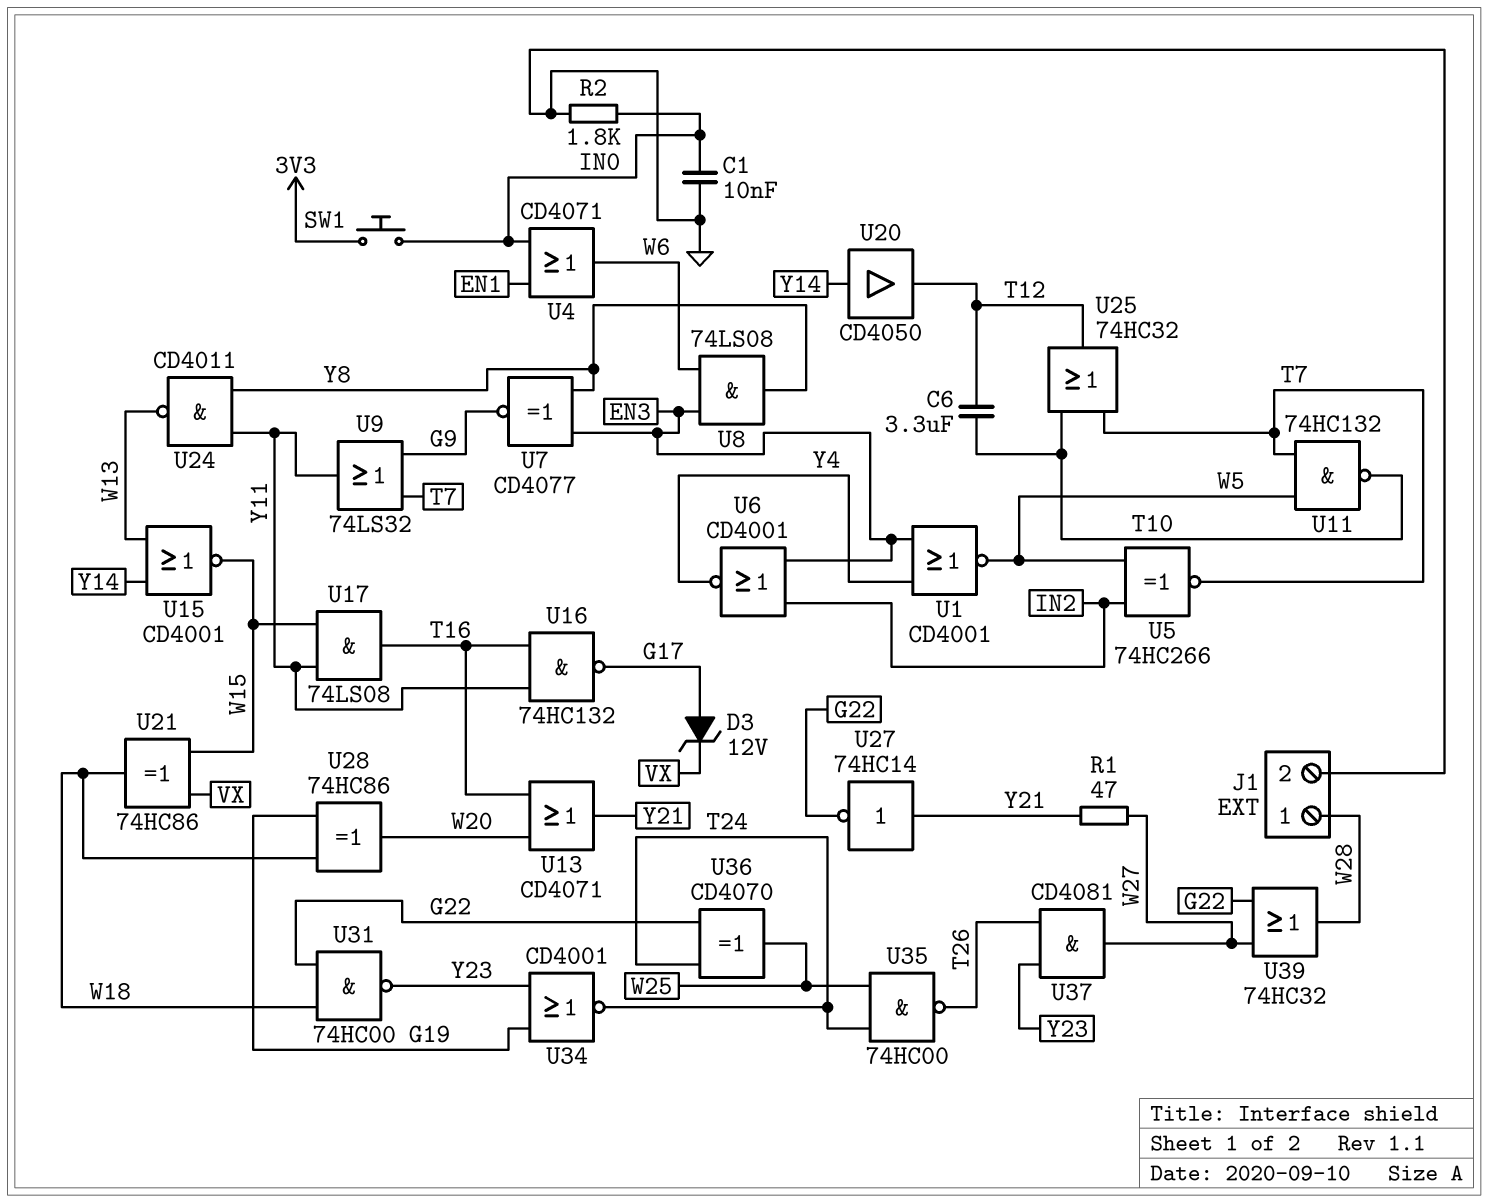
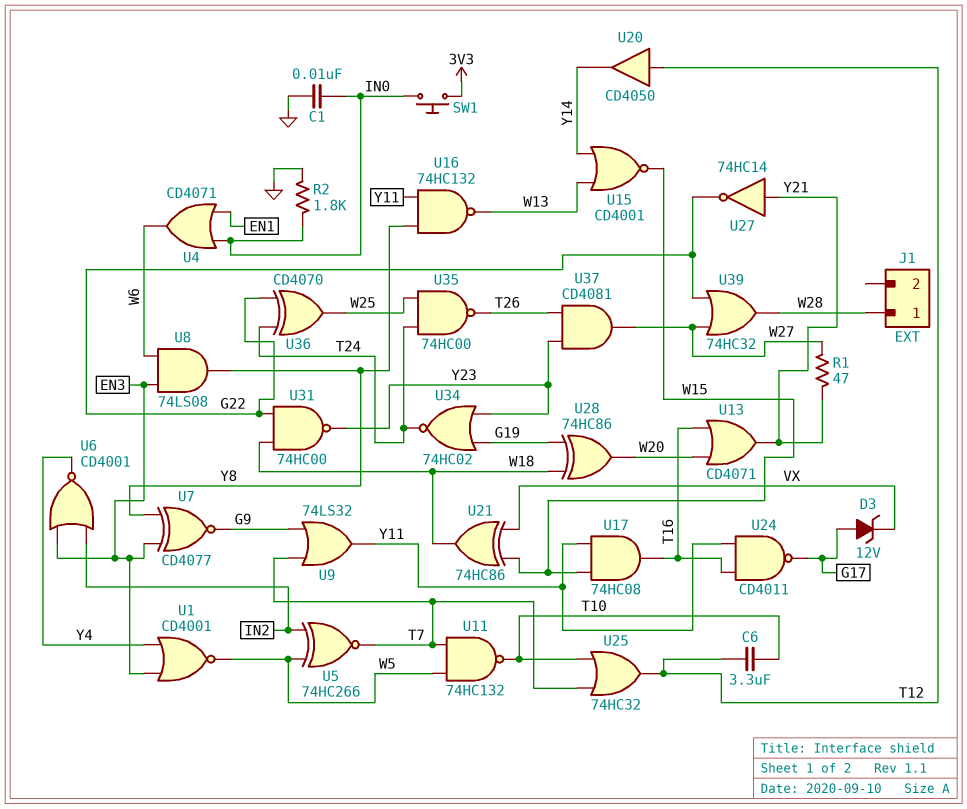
J1 pin 2: GND -> none
U16: NAND 74HC132 (in T16, in Y11, out G17) -> NAND 74HC132 (in Y8, in Y11, out W13)
U17: AND 74LS08 (in W15, in Y11, out T16) -> AND 74HC08 (in W15, in Y11, out T16)
U20: buffer CD4050 (in Y14, out T12) -> buffer CD4050 (in T12, out Y14)
U24: NAND CD4011 (in Y8, in Y11, out W13) -> NAND CD4011 (in T16, in Y11, out G17)
U34: NOR CD4001 (in G19, in Y23, out T24) -> NOR 74HC02 (in G19, in Y23, out T24)

